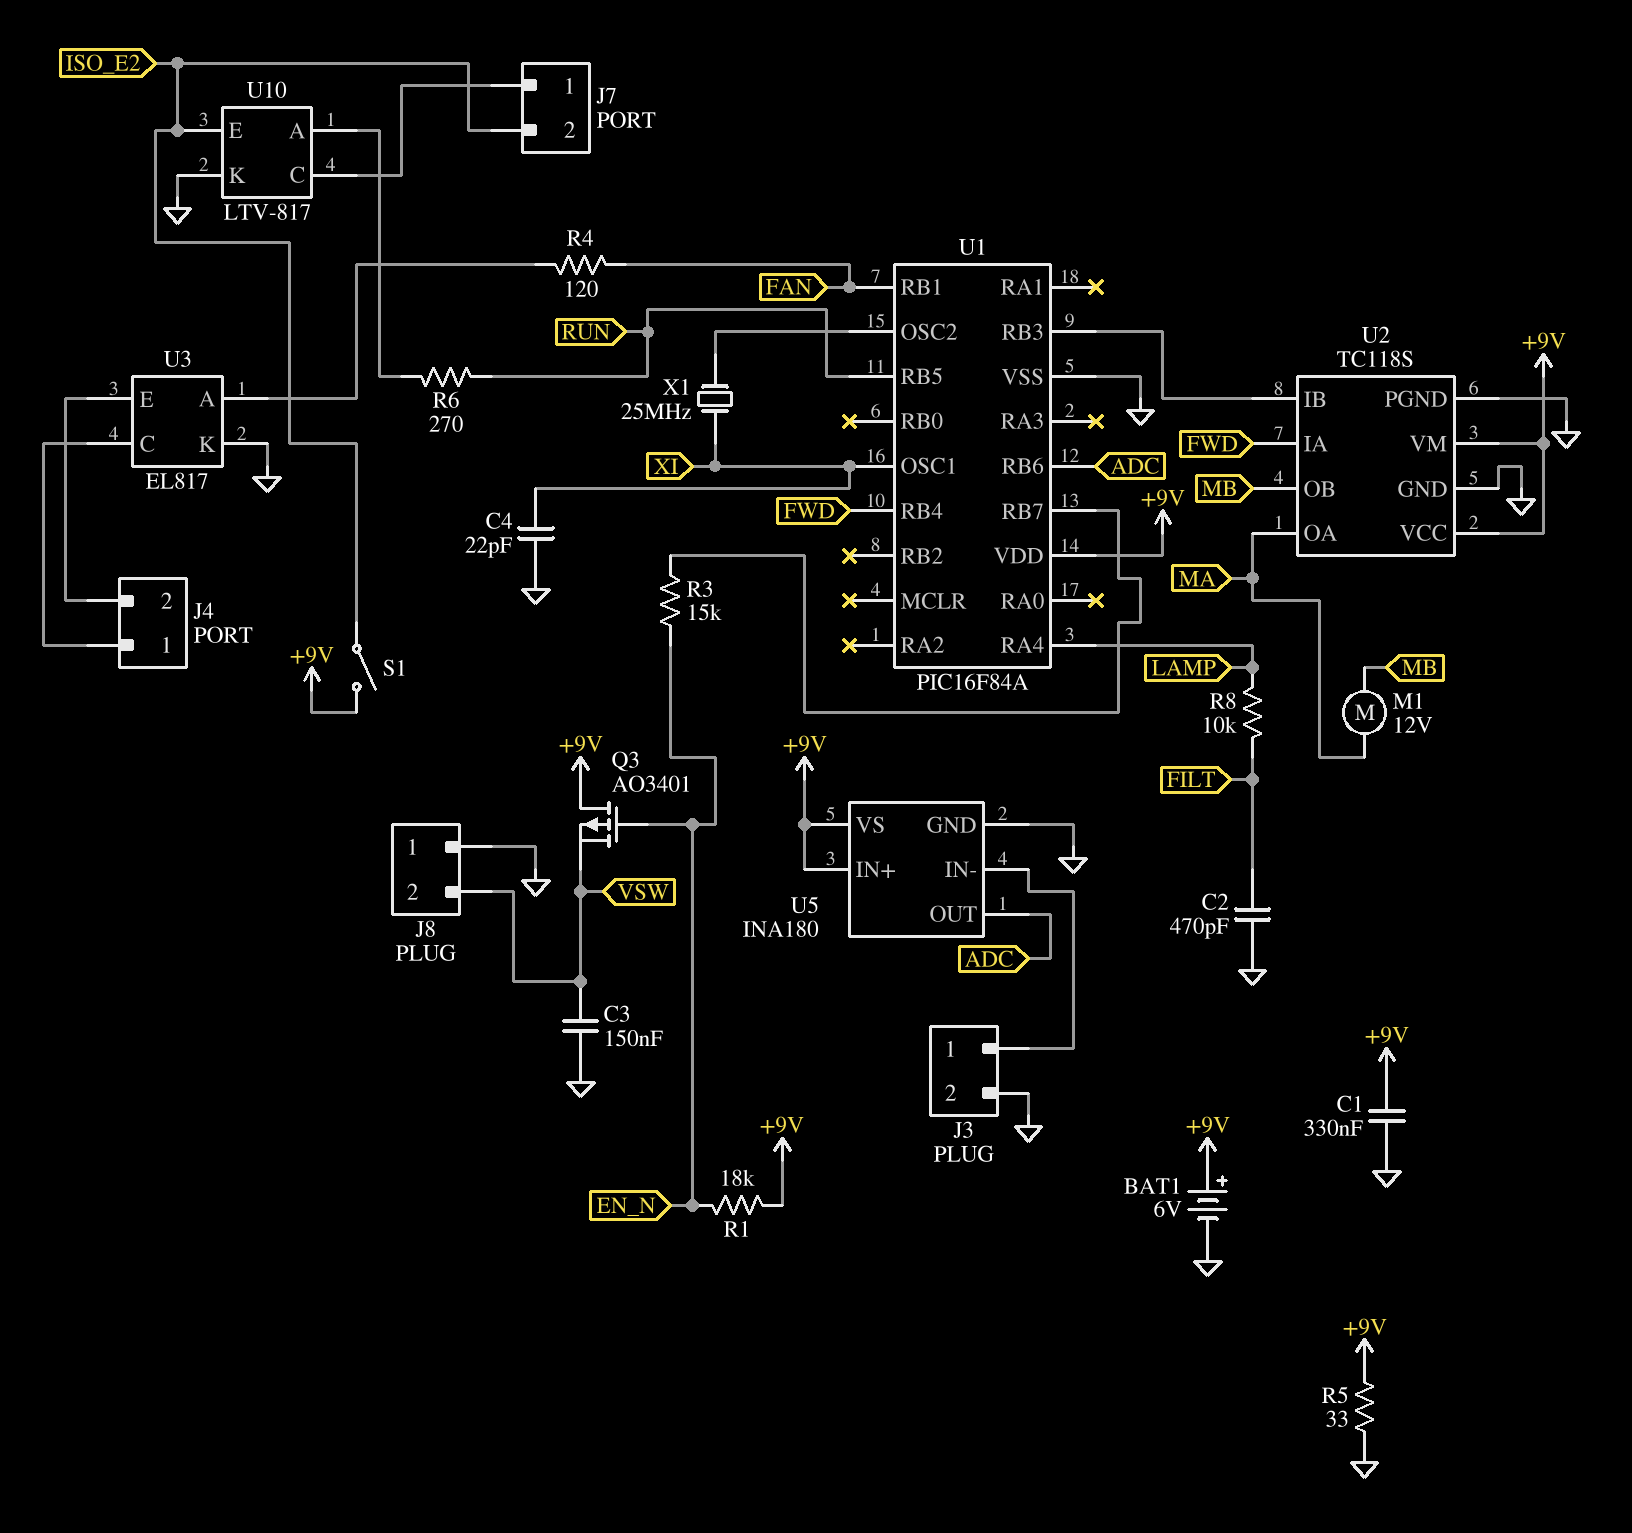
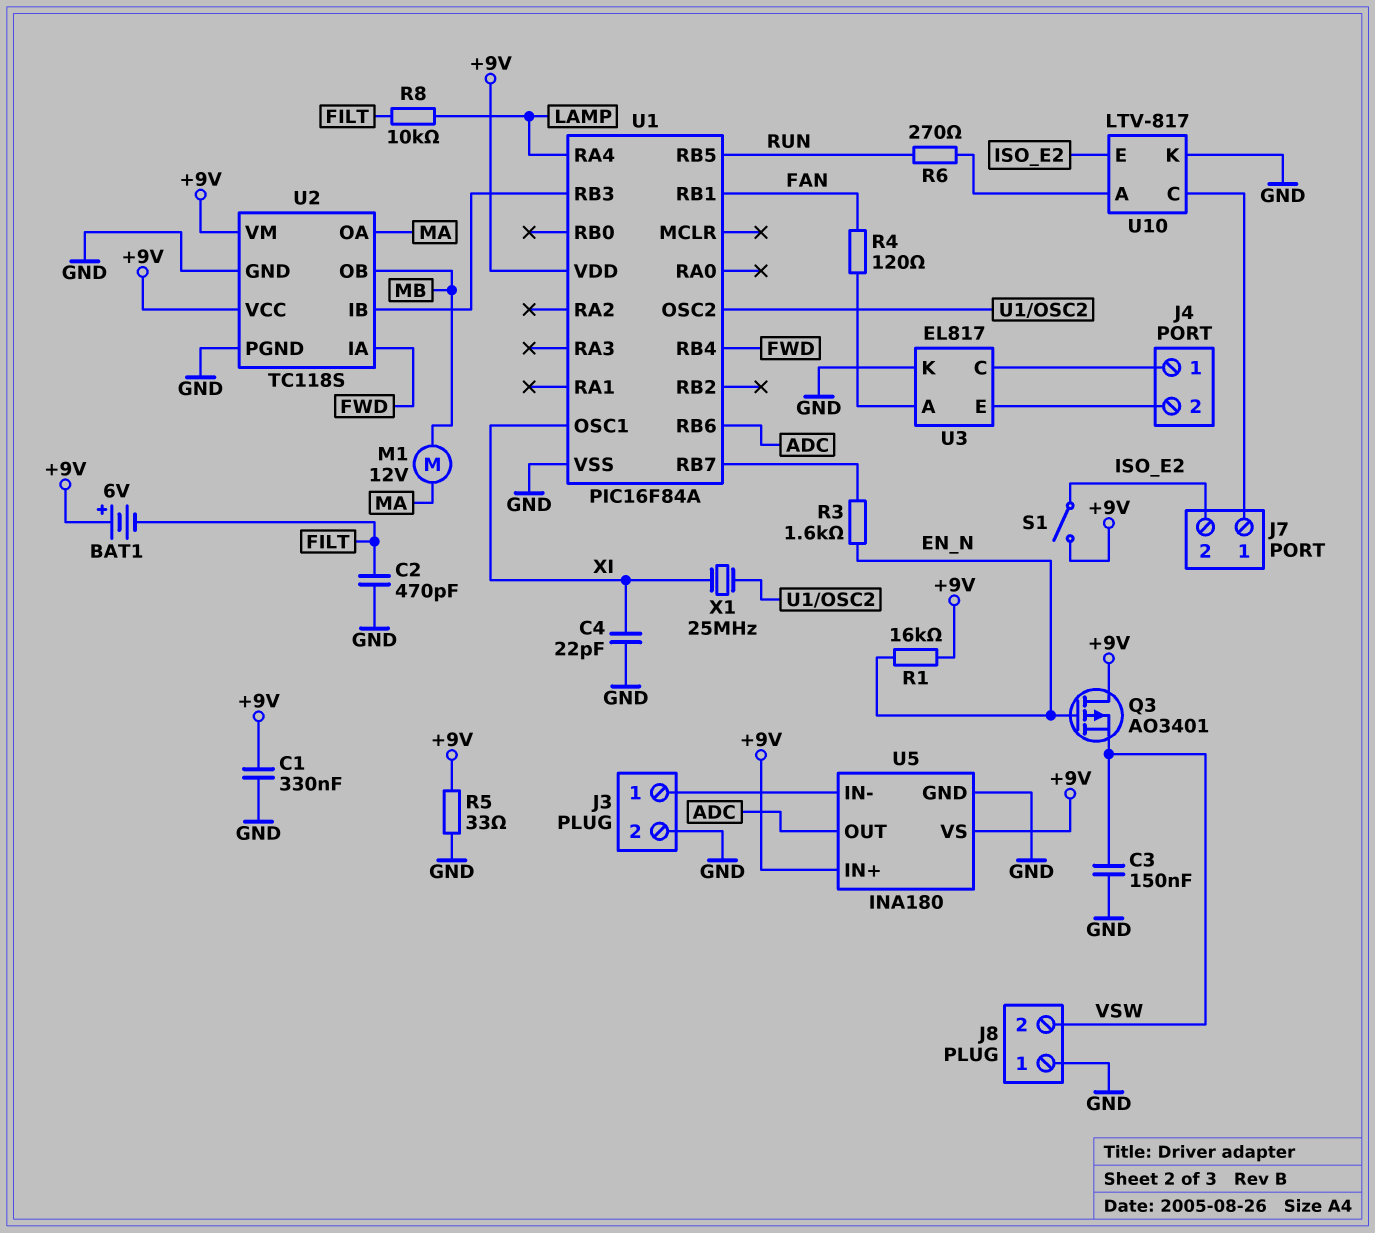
BAT1: 6V (plus +9V, minus GND) -> 6V (plus +9V, minus FILT)
R1: 18k (+9V, EN_N) -> 16k (+9V, EN_N)
R3: 15k (EN_N, U1/RB7) -> 1.6k (EN_N, U1/RB7)

